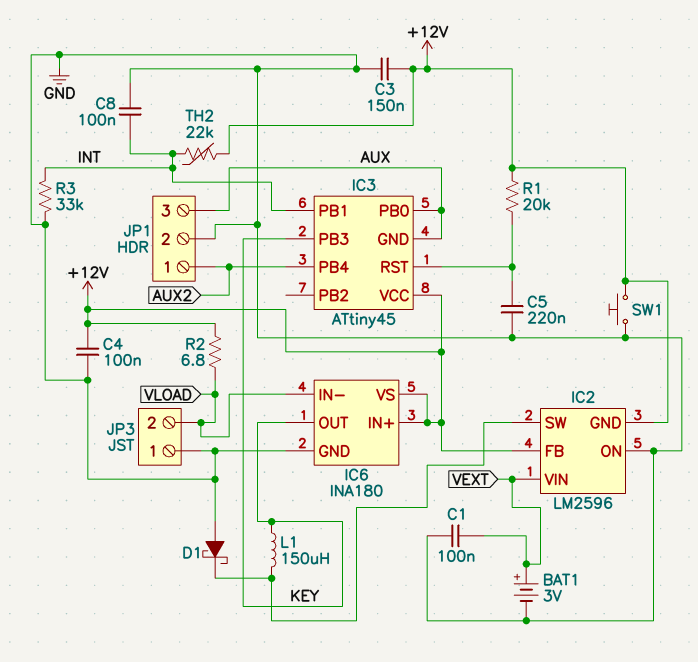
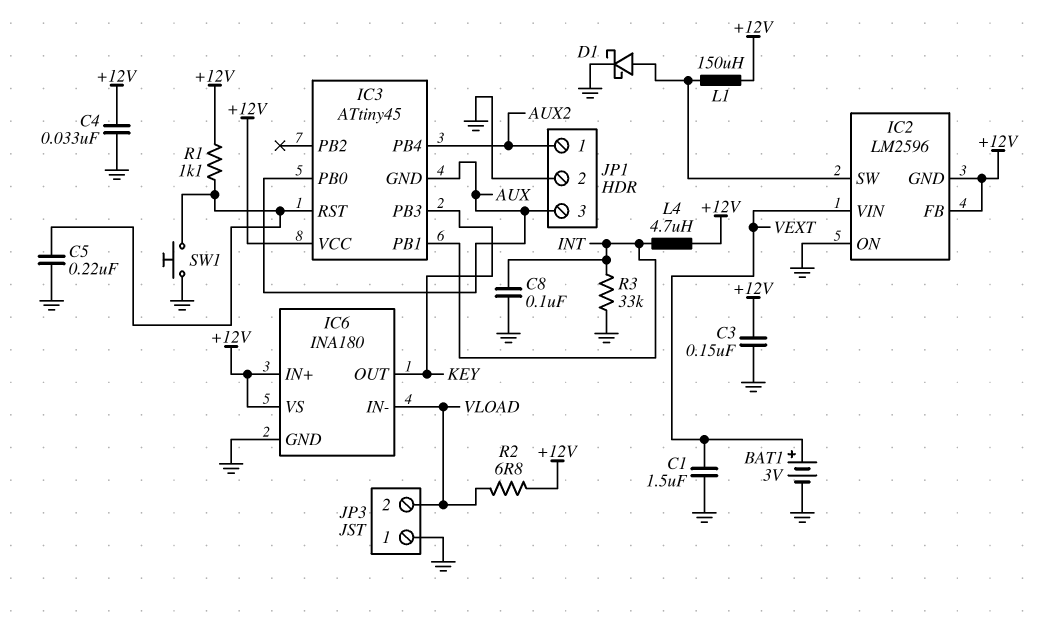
C1: 100nF (GND, VEXT) -> 1.5uF (GND, VEXT)
C4: 100nF (+12V, GND) -> 33nF (+12V, GND)
D1: schottky (A GND, K IC2/SW) -> schottky (A IC2/SW, K GND)
L1: 150uH (IC2/SW, KEY) -> 150uH (+12V, IC2/SW)
L4: none -> 4.7uH (+12V, INT)
R1: 20k (+12V, IC3/RST) -> 1.1k (+12V, IC3/RST)
SW1: button (+12V, GND) -> button (GND, IC3/RST)
TH2: 22k (+12V, INT) -> none

